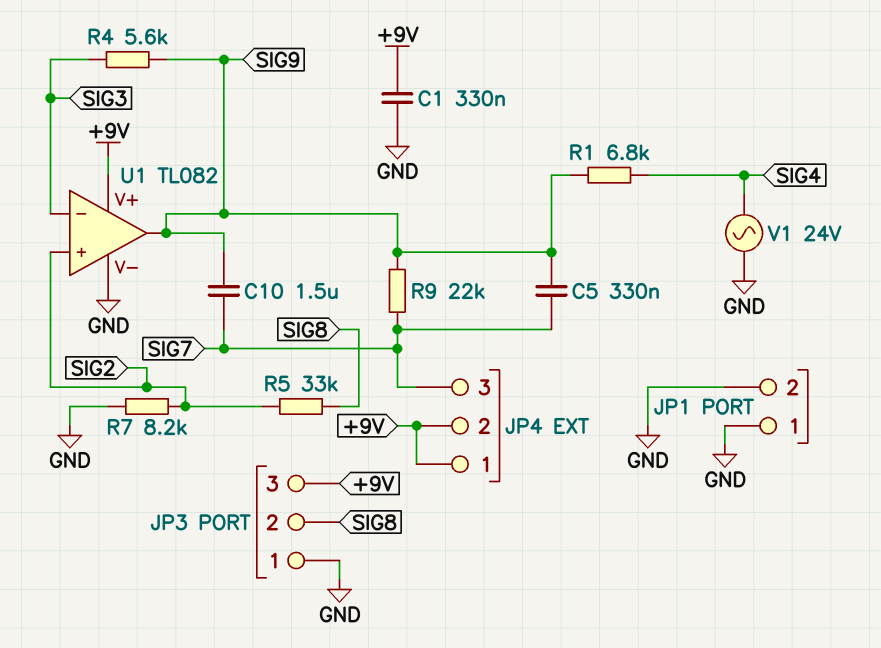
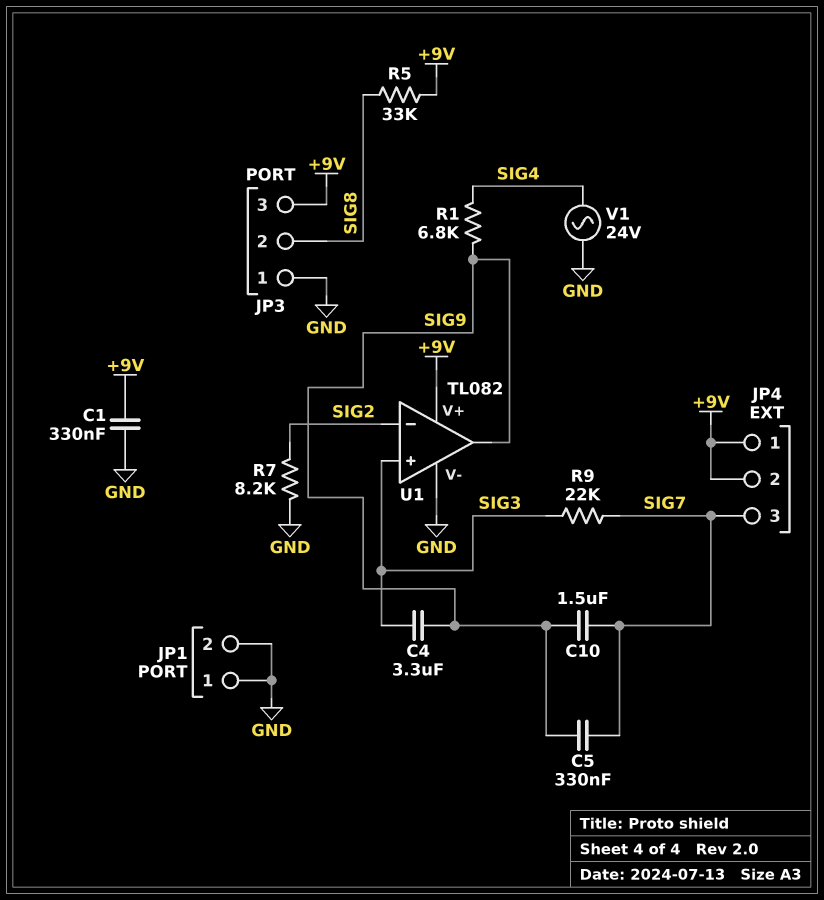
C4: none -> 3.3uF (SIG3, SIG9)
R4: 5.6k (SIG3, SIG9) -> none
R5: 33k (SIG2, SIG8) -> 33k (+9V, SIG8)
R9: 22k (SIG7, SIG9) -> 22k (SIG3, SIG7)
U1 pin in+: SIG2 -> SIG3
U1 pin in-: SIG3 -> SIG2

